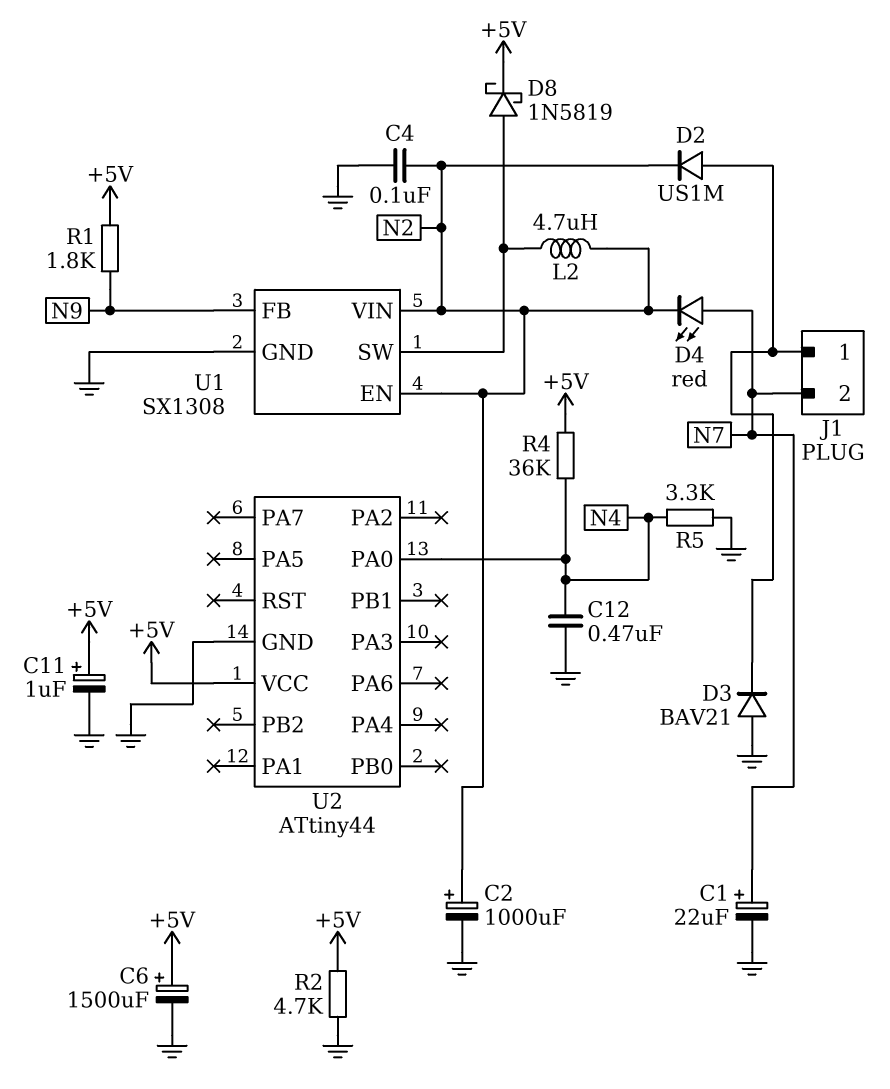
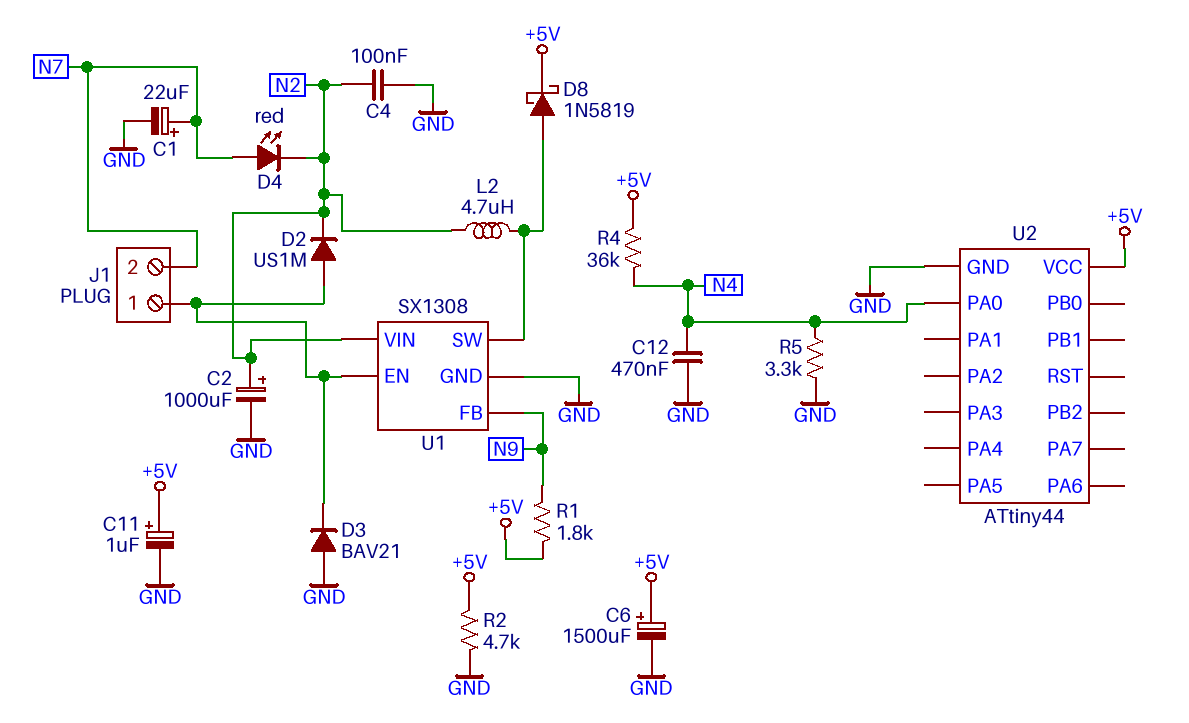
U1 pin EN: N2 -> J1/1

